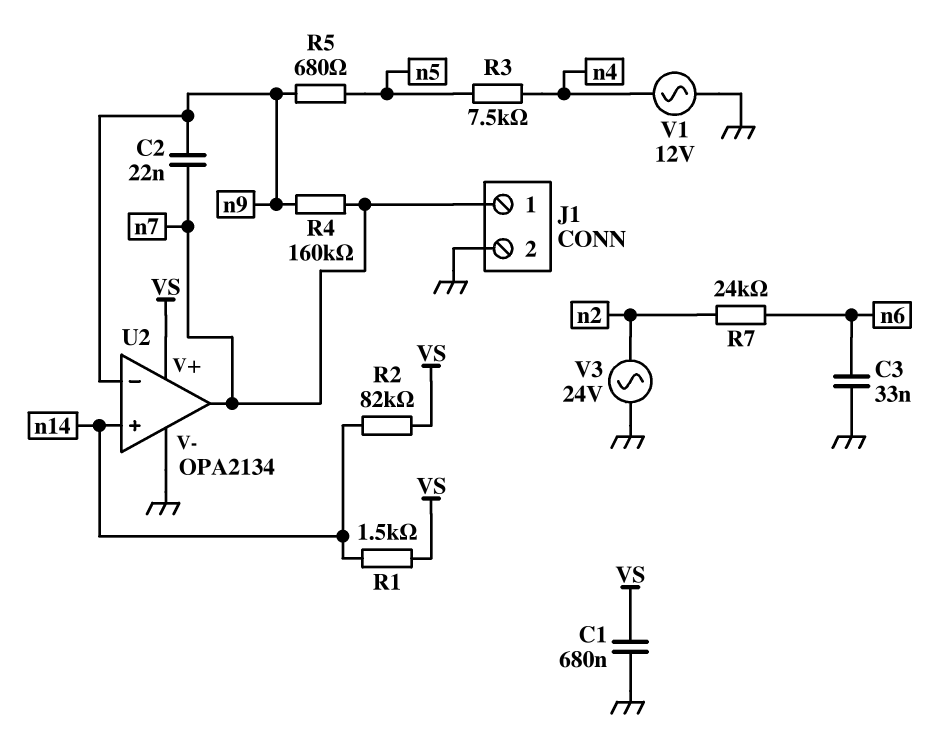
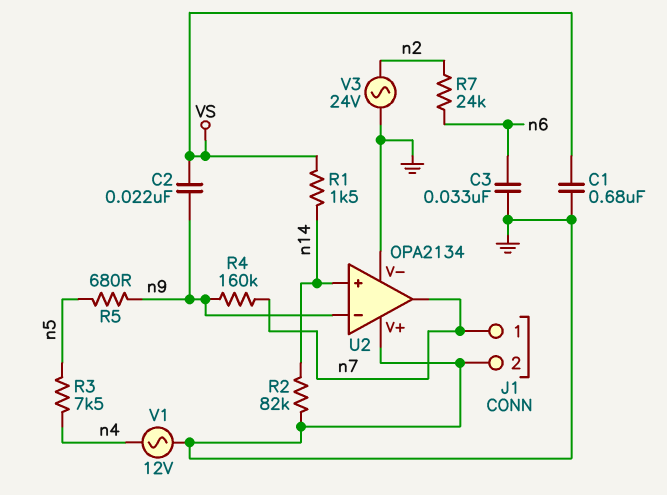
C2: 22nF (n7, n9) -> 22nF (VS, n9)
R2: 82k (VS, n14) -> 82k (GND, n14)
U2 pin V+: VS -> GND

